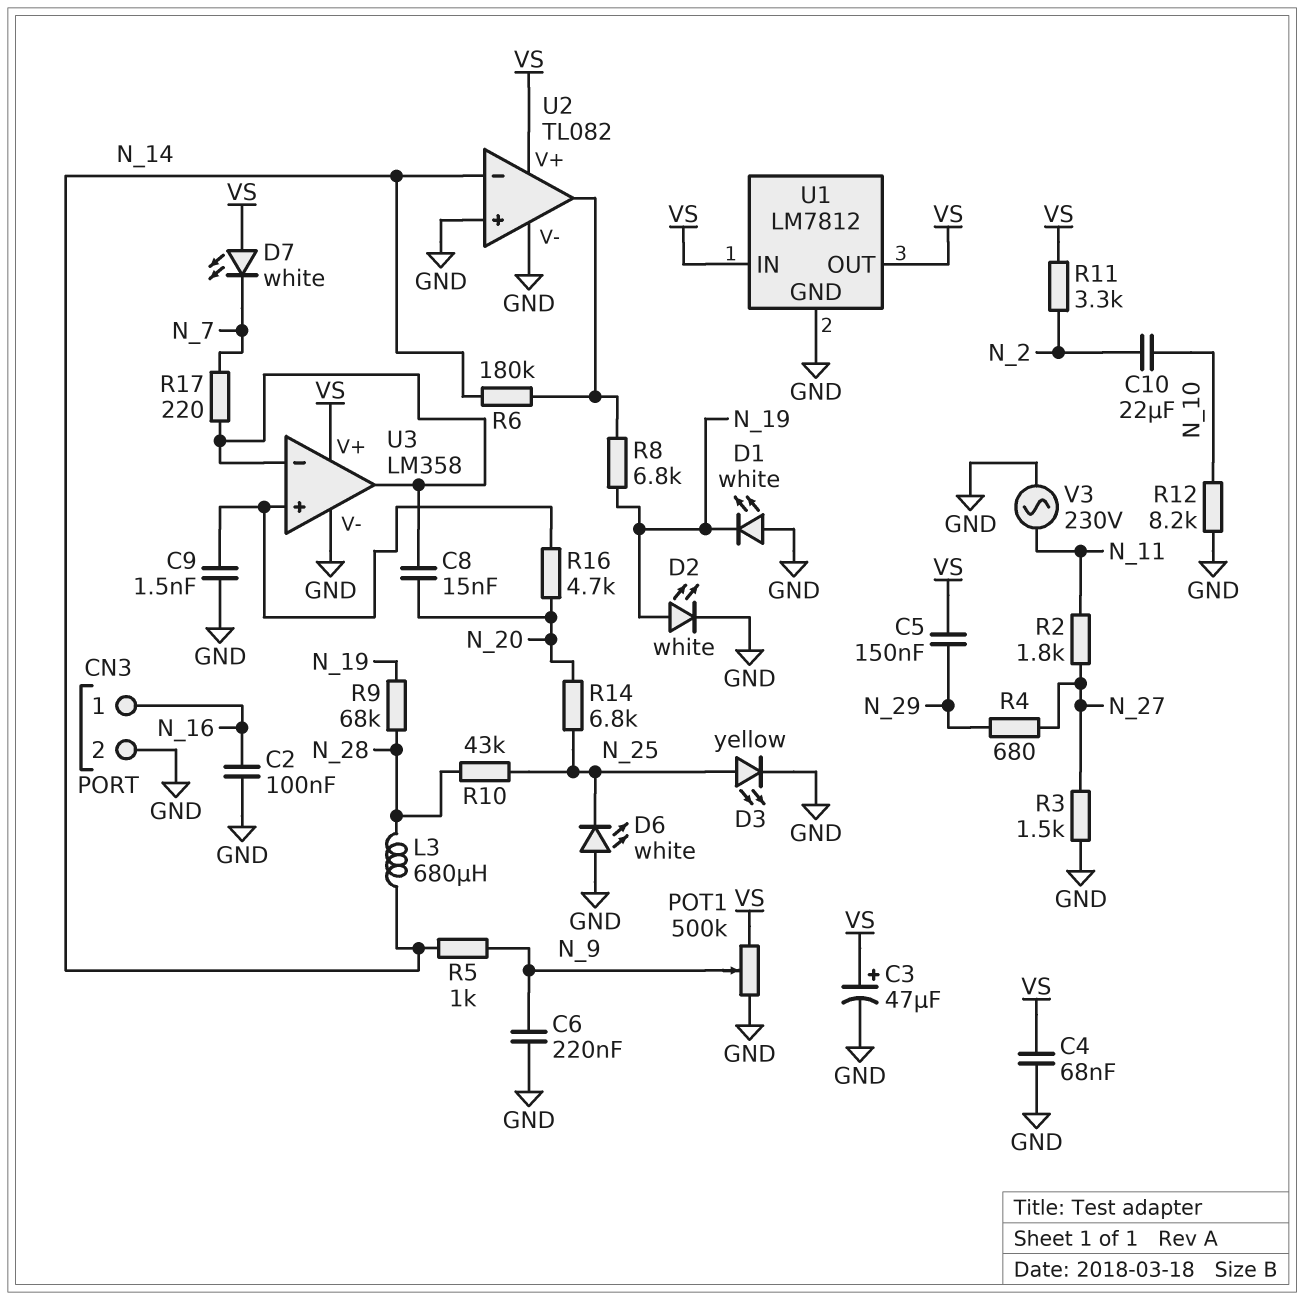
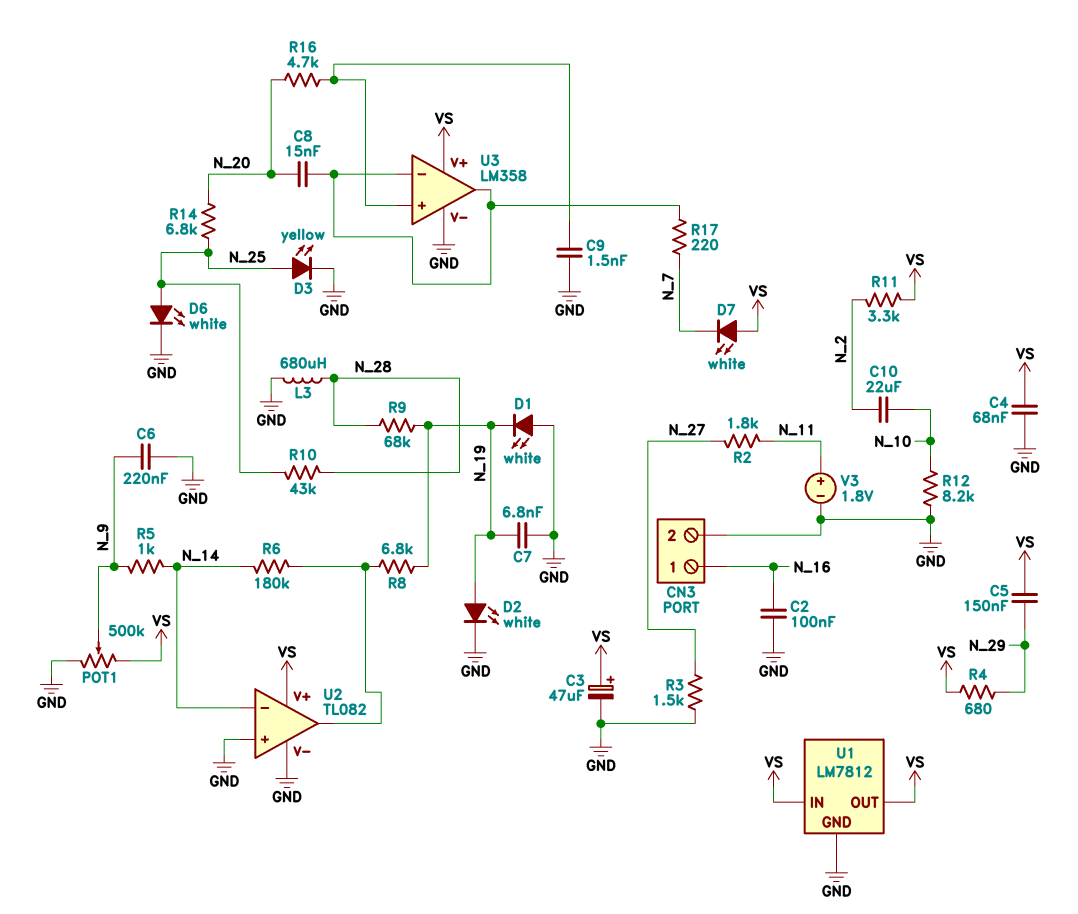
C7: none -> 6.8nF (GND, N_19)
D6: LED white (A GND, K N_25) -> LED white (A N_25, K GND)
L3: 680uH (N_14, N_28) -> 680uH (GND, N_28)
R4: 680 (N_27, N_29) -> 680 (N_29, VS)
V3: AC 230V (GND, N_11) -> 1.8V (plus N_11, minus GND)

